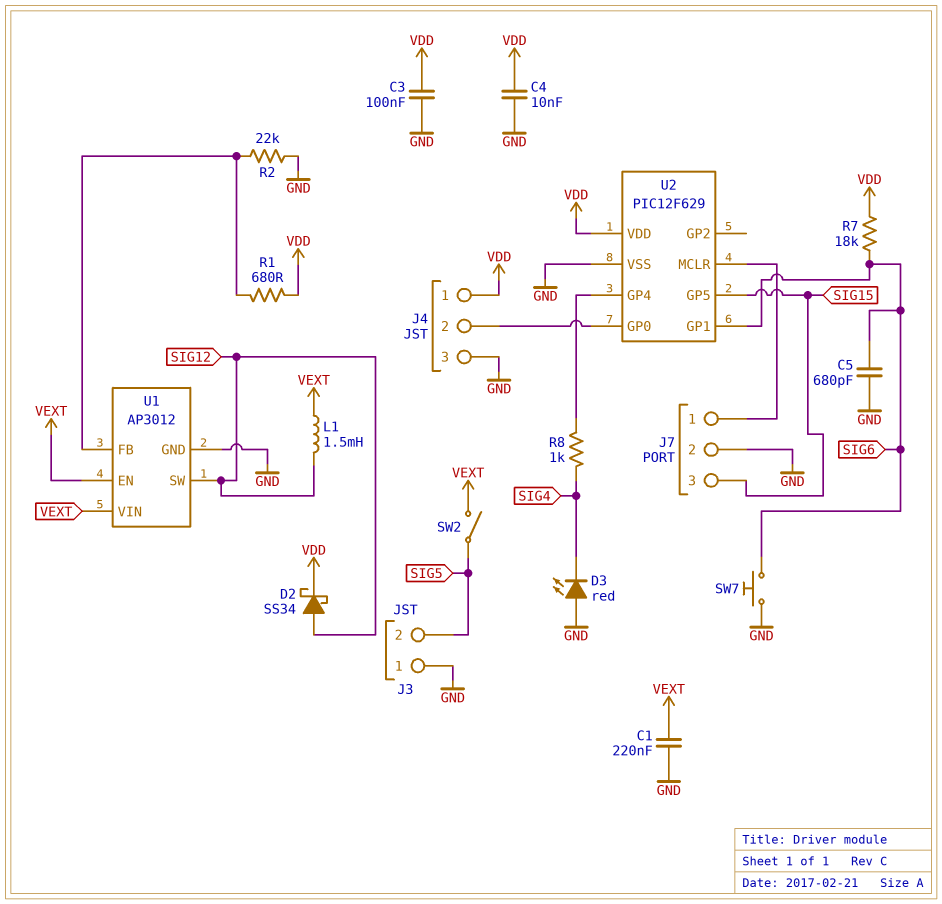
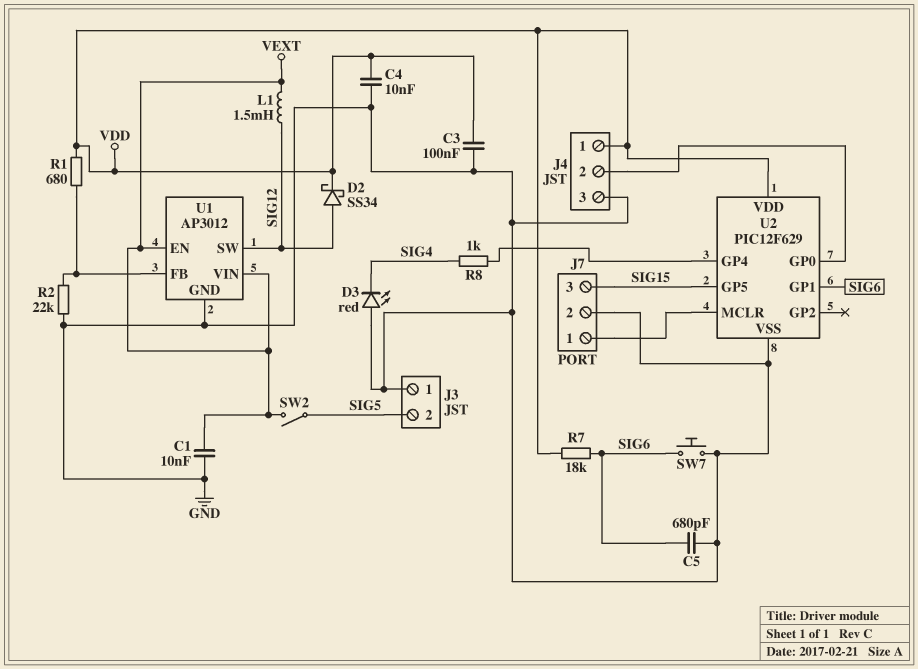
C1: 220nF (GND, VEXT) -> 10nF (GND, VEXT)

